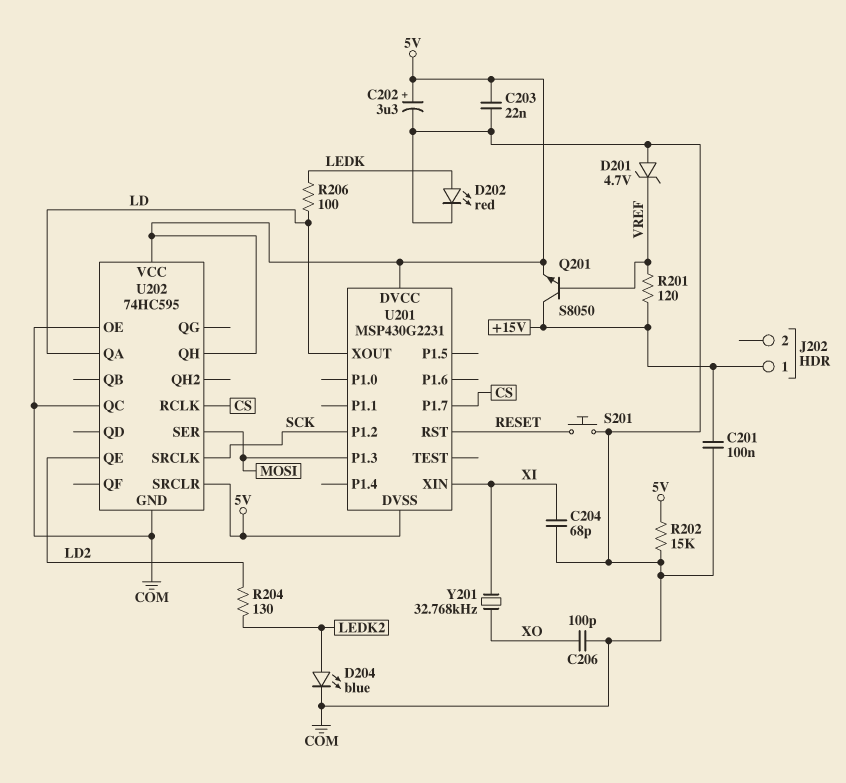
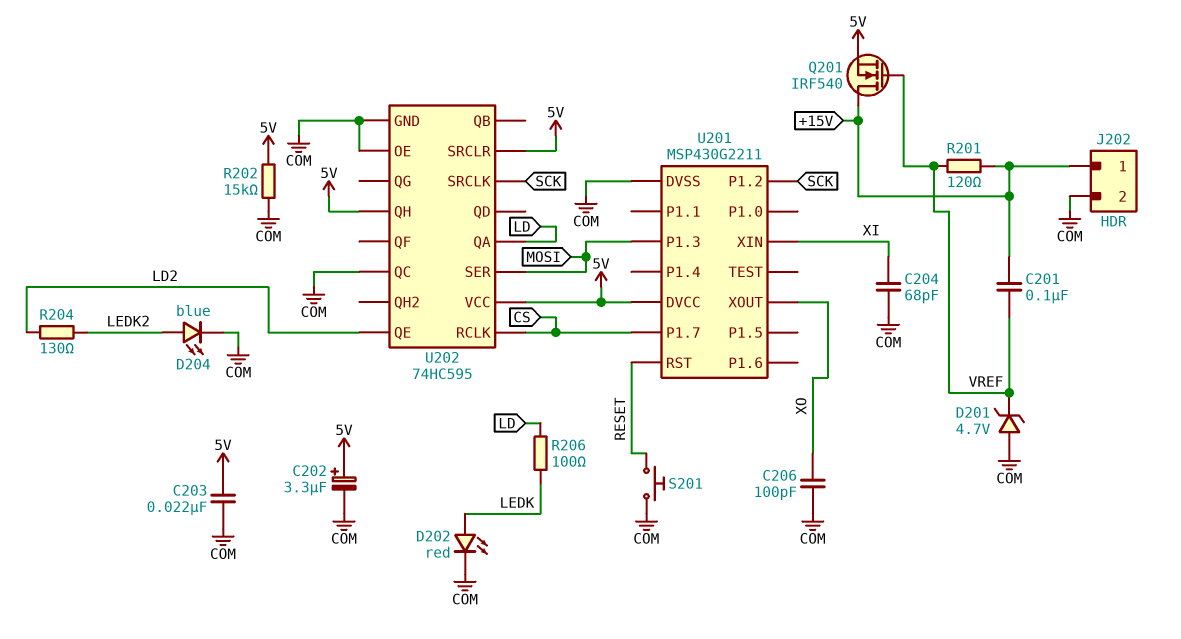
C201: 100nF (+15V, COM) -> 100nF (+15V, VREF)
J202 pin 2: none -> COM
Q201: NPN S8050 (B VREF, C +15V, E 5V) -> NMOS IRF540 (G VREF, D +15V, S 5V)
U201: MSP430G2231 -> MSP430G2211
U201 pin DVSS: 5V -> COM
U201 pin XOUT: LD -> XO
Y201: 32.768kHz (XI, XO) -> none

